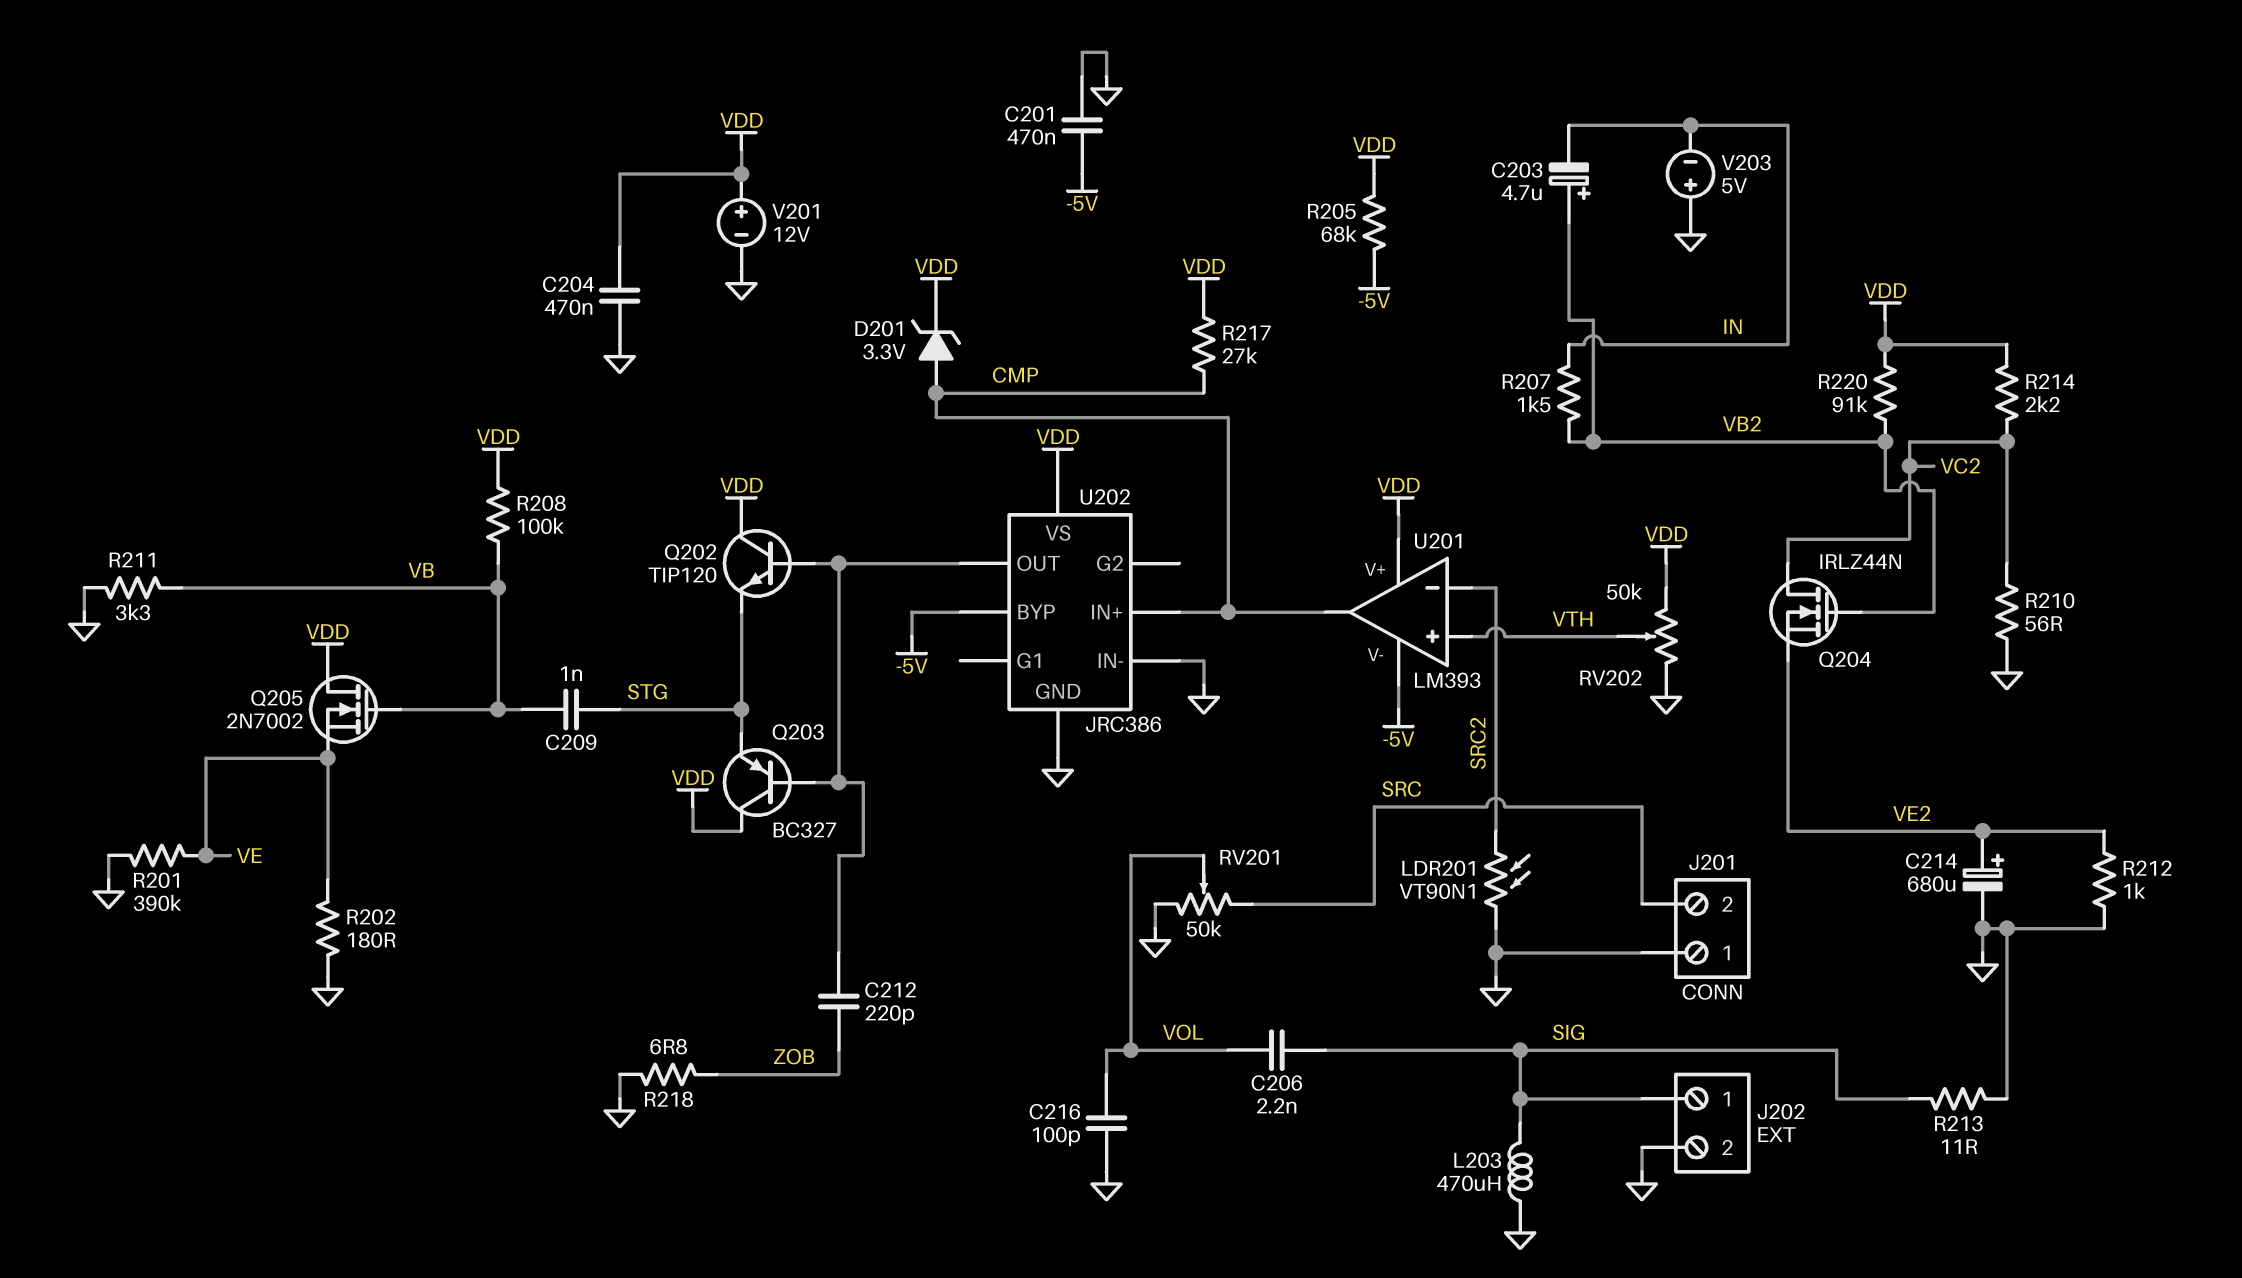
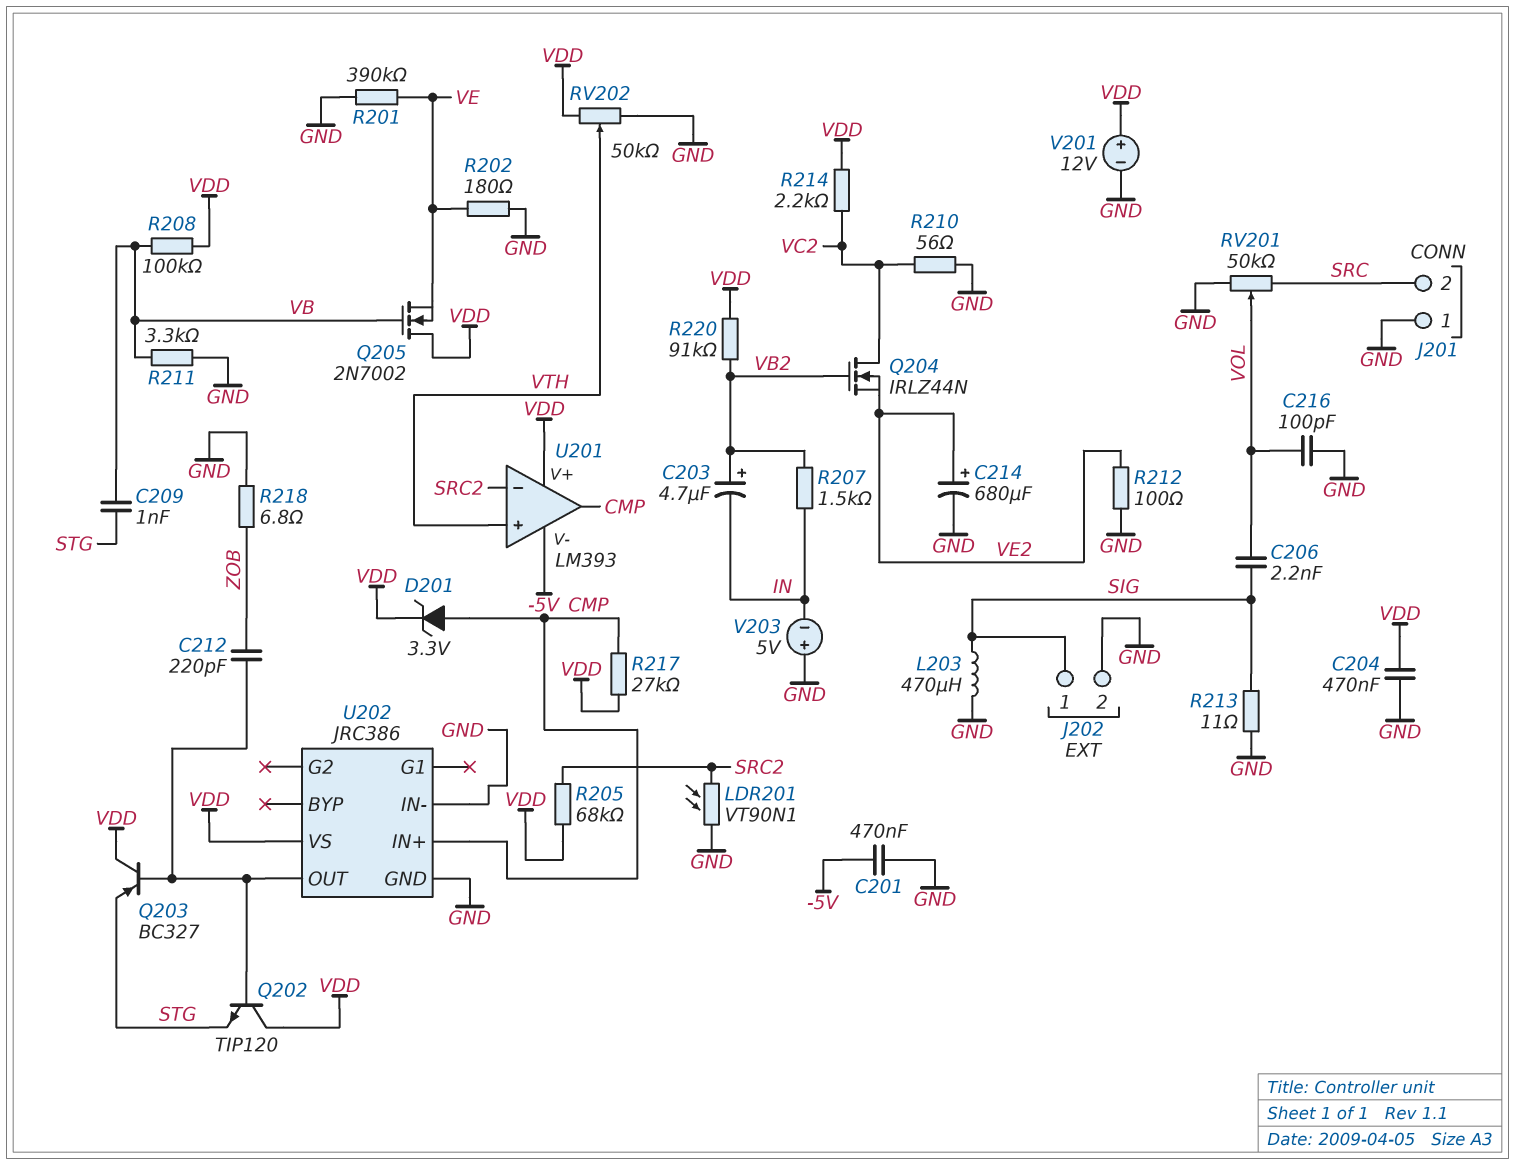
R205: 68k (-5V, VDD) -> 68k (SRC2, VDD)
R212: 1k (GND, VE2) -> 100 (GND, VE2)
U202 pin BYP: -5V -> none

